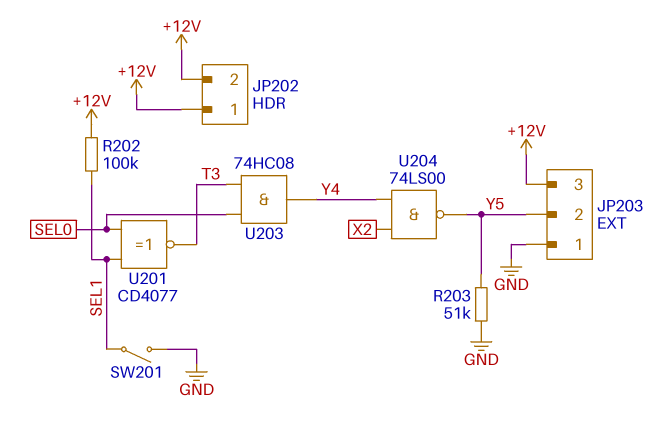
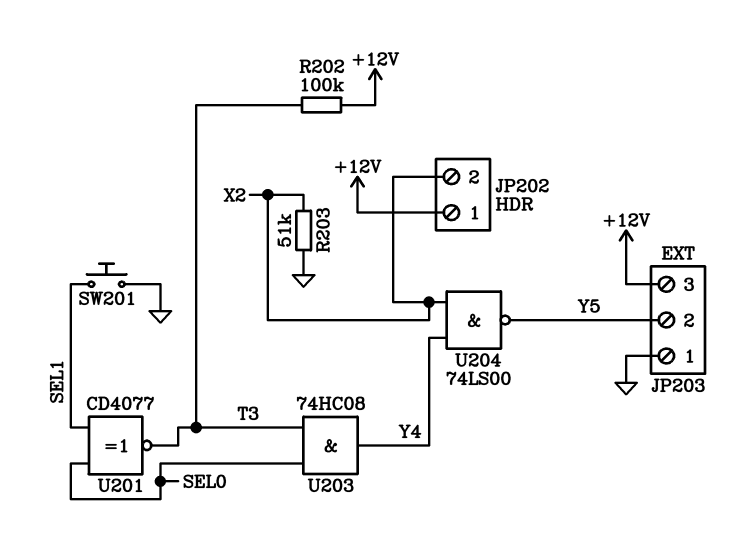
JP202 pin 2: +12V -> X2
R202: 100k (+12V, SEL1) -> 100k (+12V, T3)
R203: 51k (GND, Y5) -> 51k (GND, X2)
SW201: switch (GND, SEL1) -> button (GND, SEL1)

